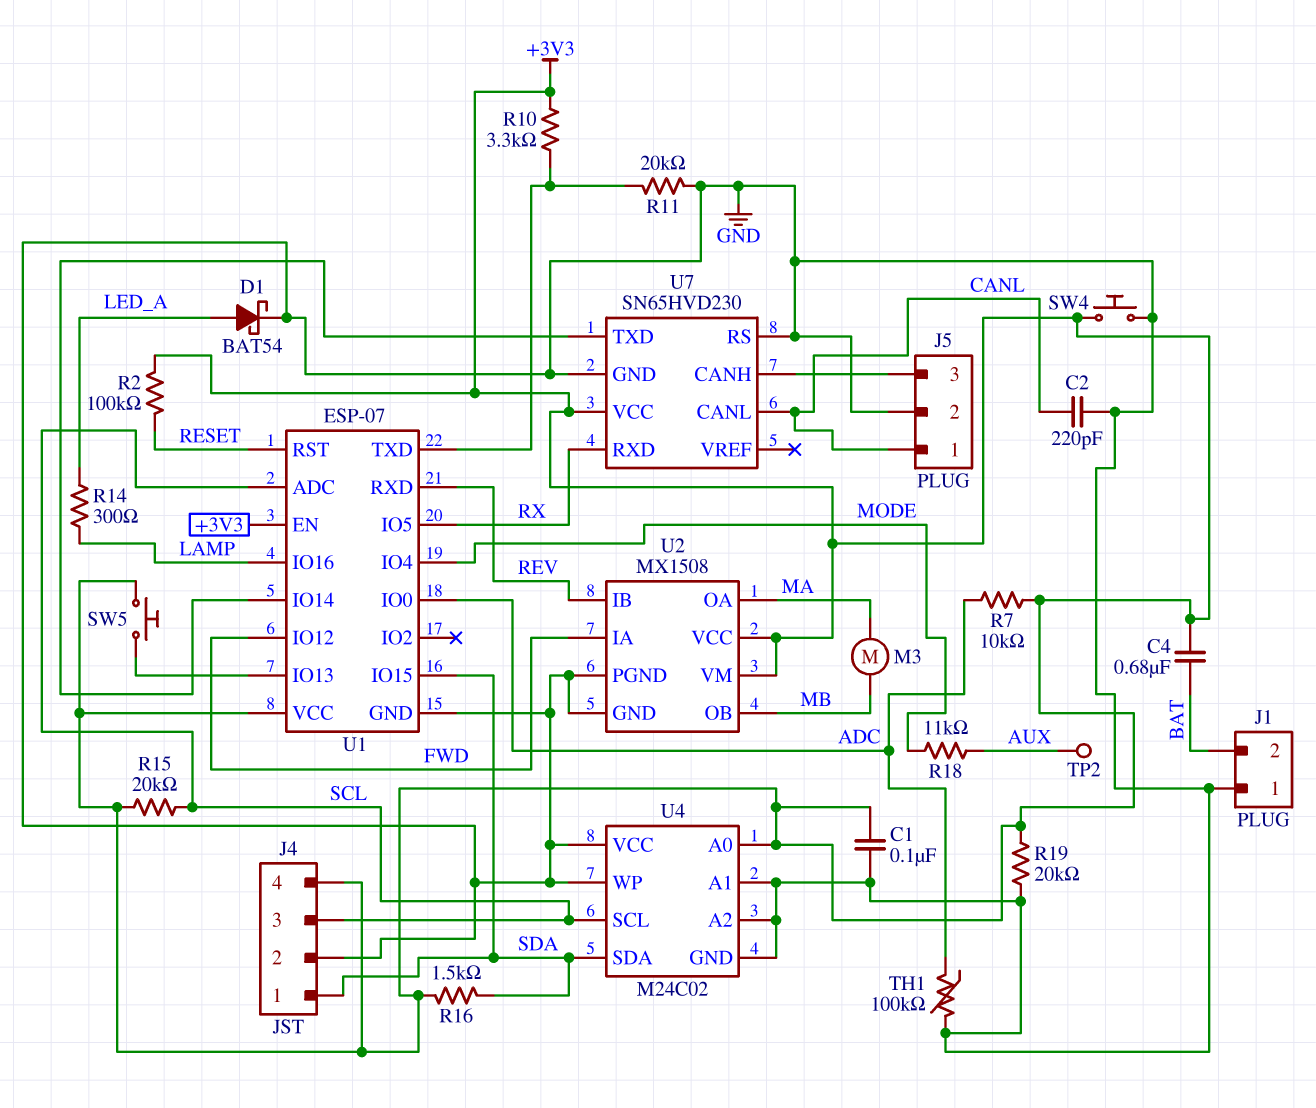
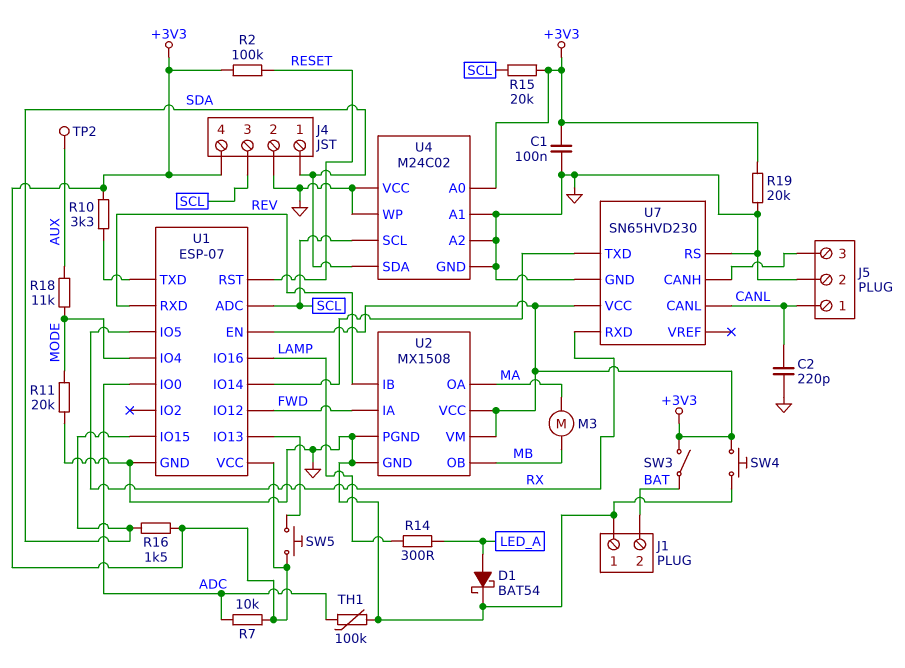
C4: 680nF (+3V3, BAT) -> none
R11: 20k (GND, U1/TXD) -> 20k (GND, MODE)
SW3: none -> switch (+3V3, BAT)

